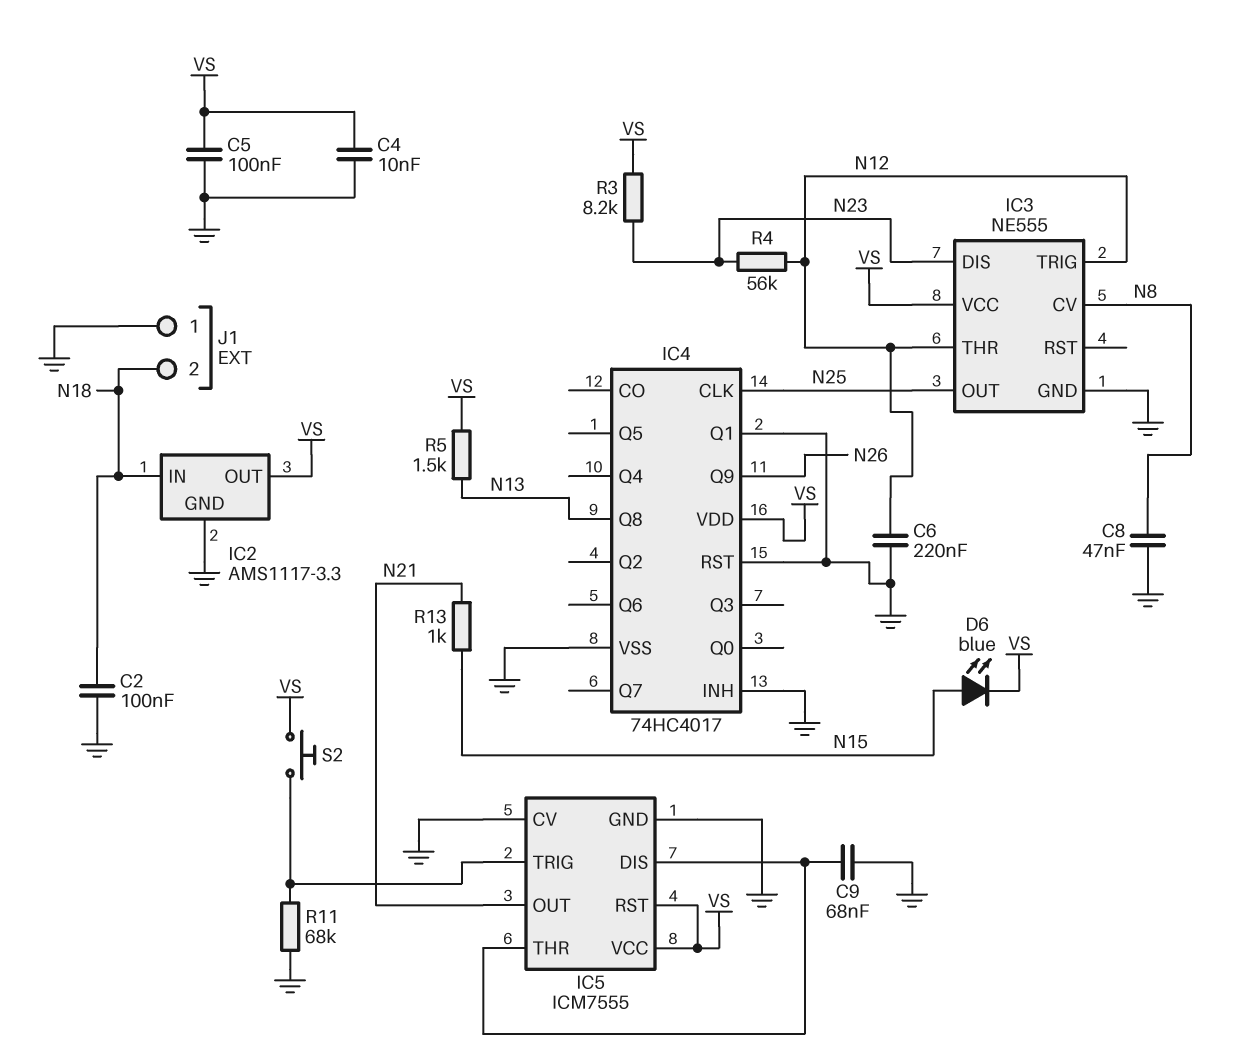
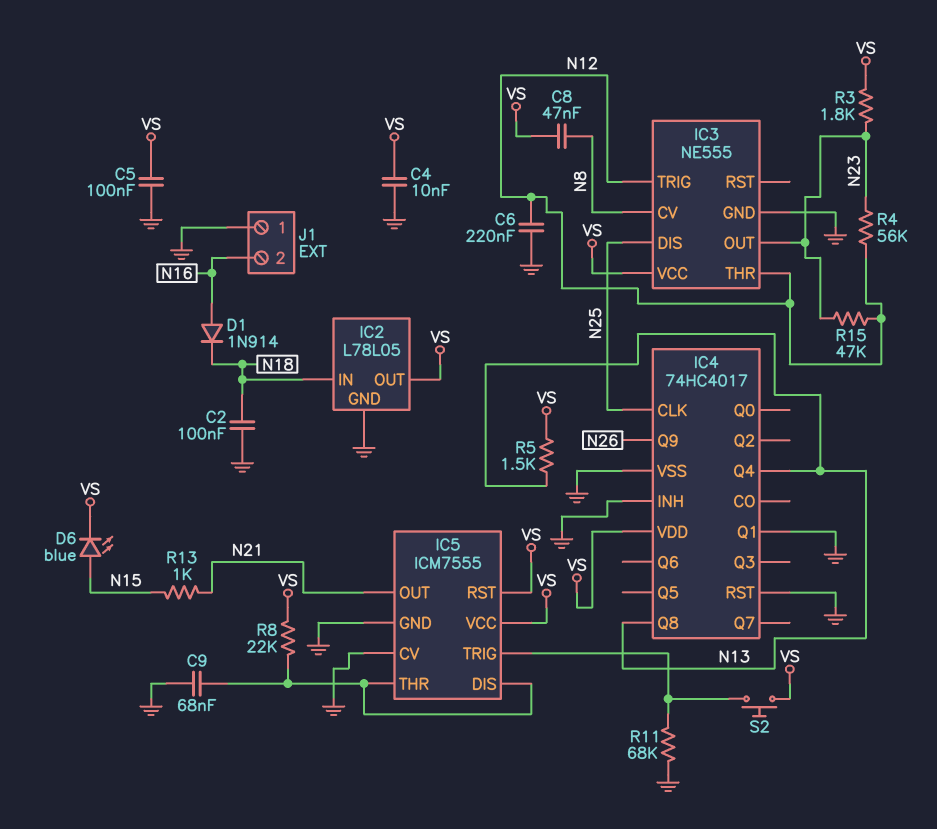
C8: 47nF (GND, N8) -> 47nF (N8, VS)
D1: none -> diode 1N914 (A N16, K N18)
IC2: AMS1117-3.3 -> L78L05
IC3 pin DIS: N23 -> N25
IC3 pin OUT: N25 -> N23
IC4 pin Q4: none -> N13
J1 pin 2: N18 -> N16
R3: 8.2k (N23, VS) -> 1.8k (N23, VS)
R8: none -> 22k (IC5/DIS, VS)
R15: none -> 47k (N12, N23)

